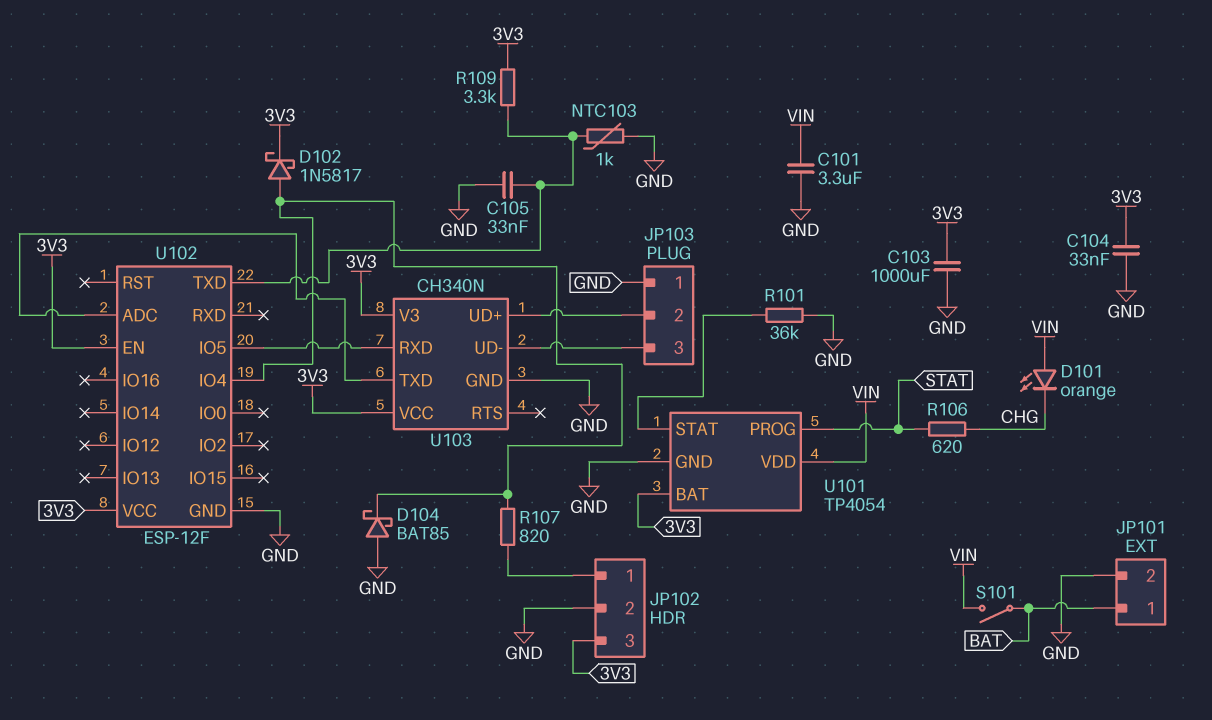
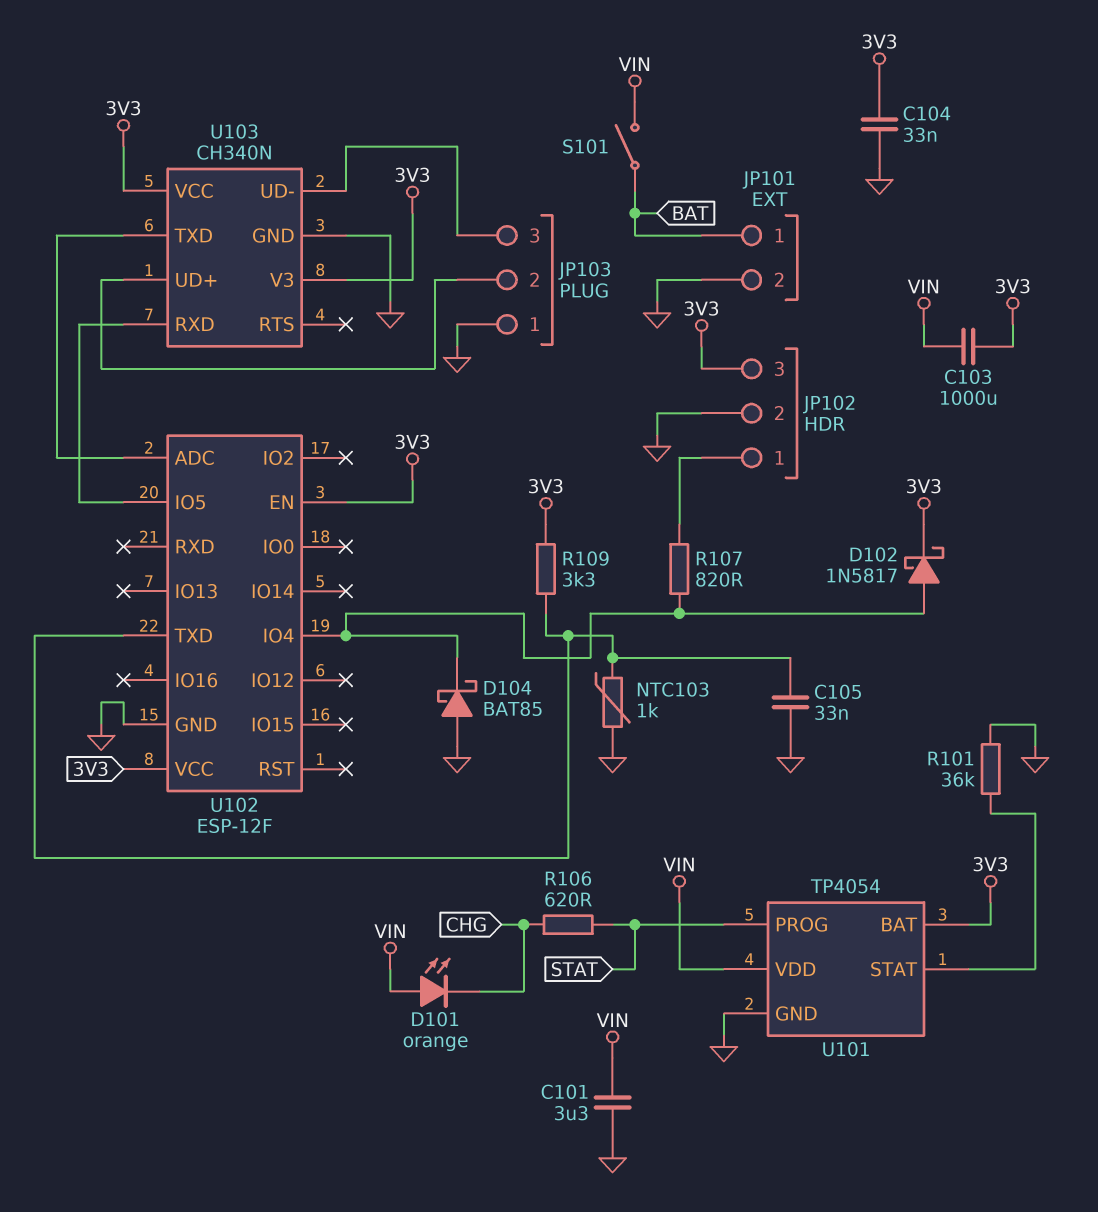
C103: 1000uF (3V3, GND) -> 1000uF (3V3, VIN)

